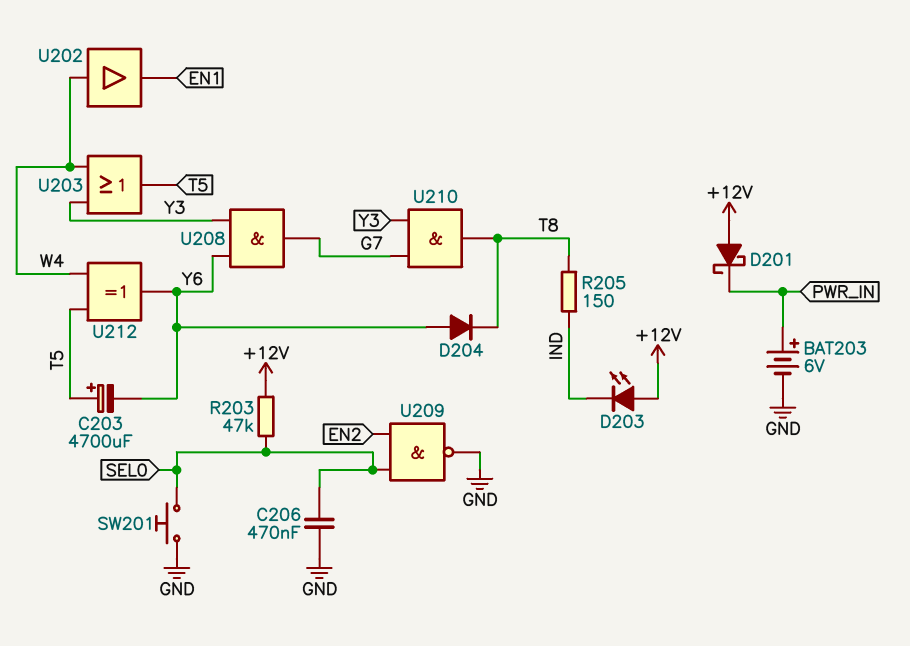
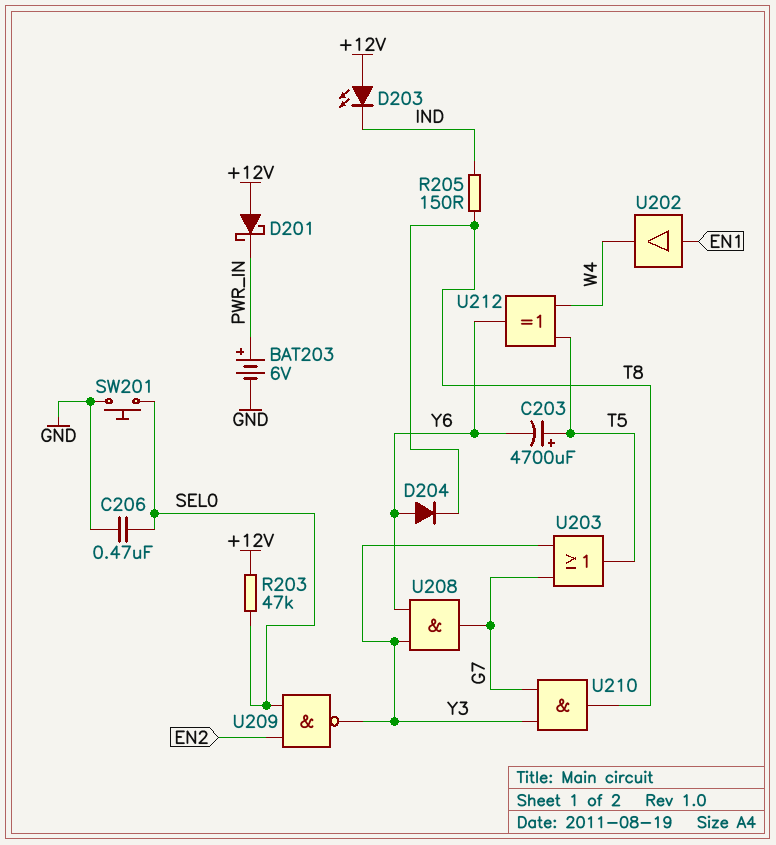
U202: buffer (in W4, out EN1) -> buffer (in EN1, out W4)
U203: OR (in W4, in Y3, out T5) -> OR (in G7, in Y3, out T5)
U209: NAND (in EN2, in SEL0, out GND) -> NAND (in EN2, in SEL0, out Y3)

